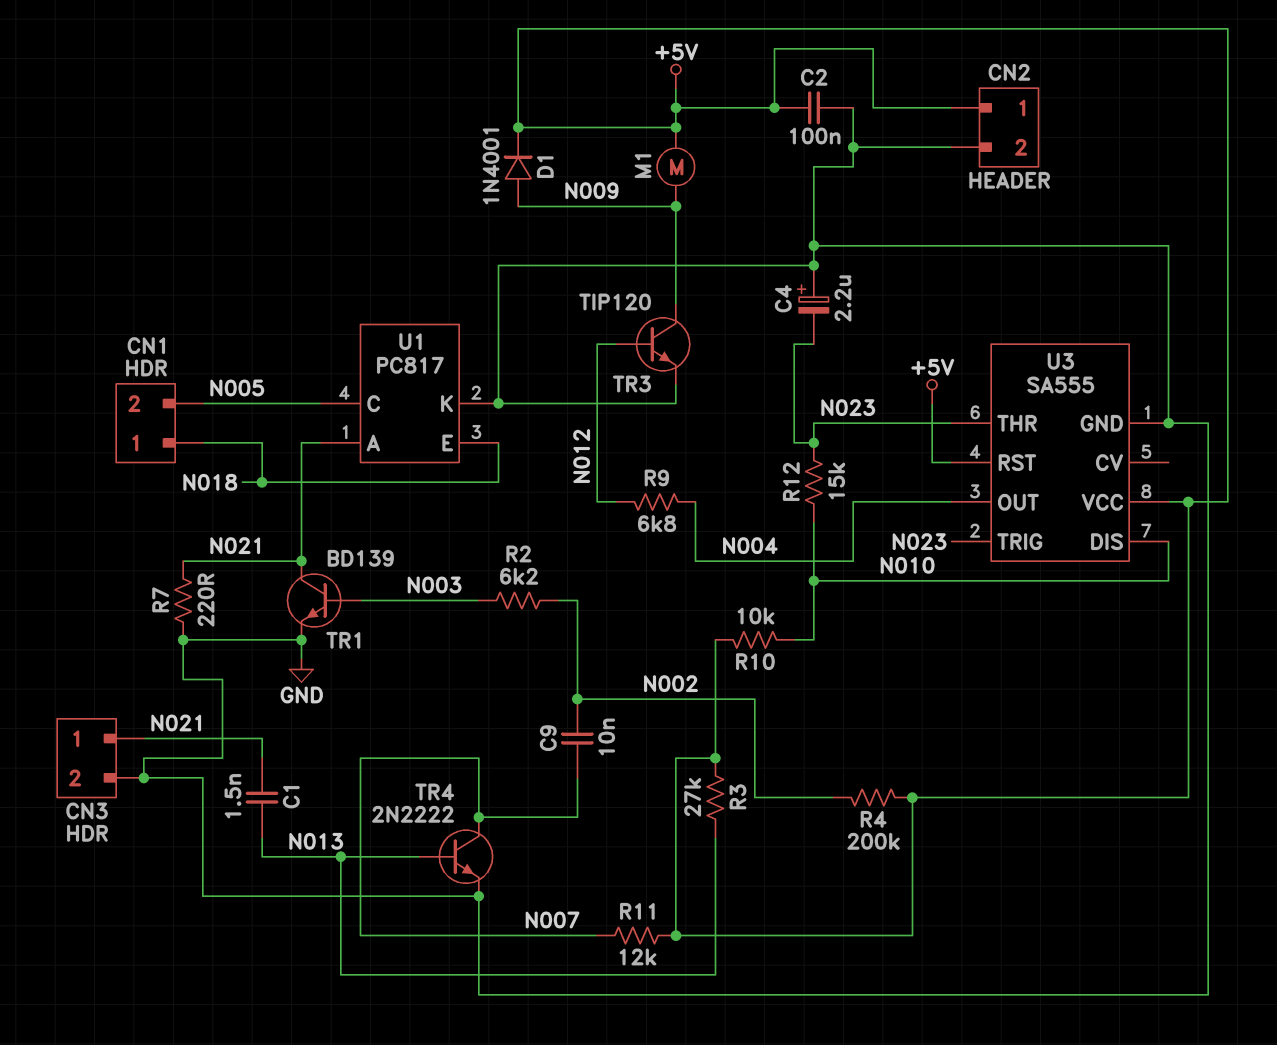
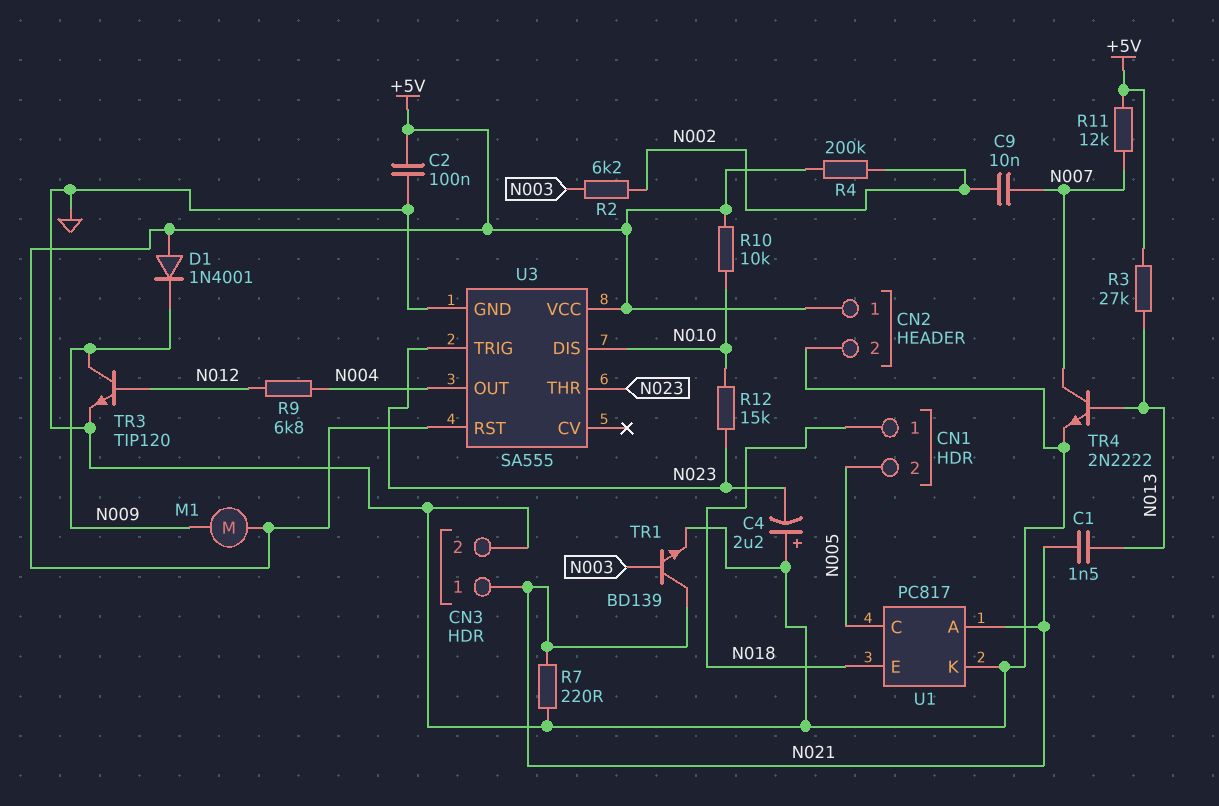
D1: diode 1N4001 (A N009, K +5V) -> diode 1N4001 (A +5V, K N009)

